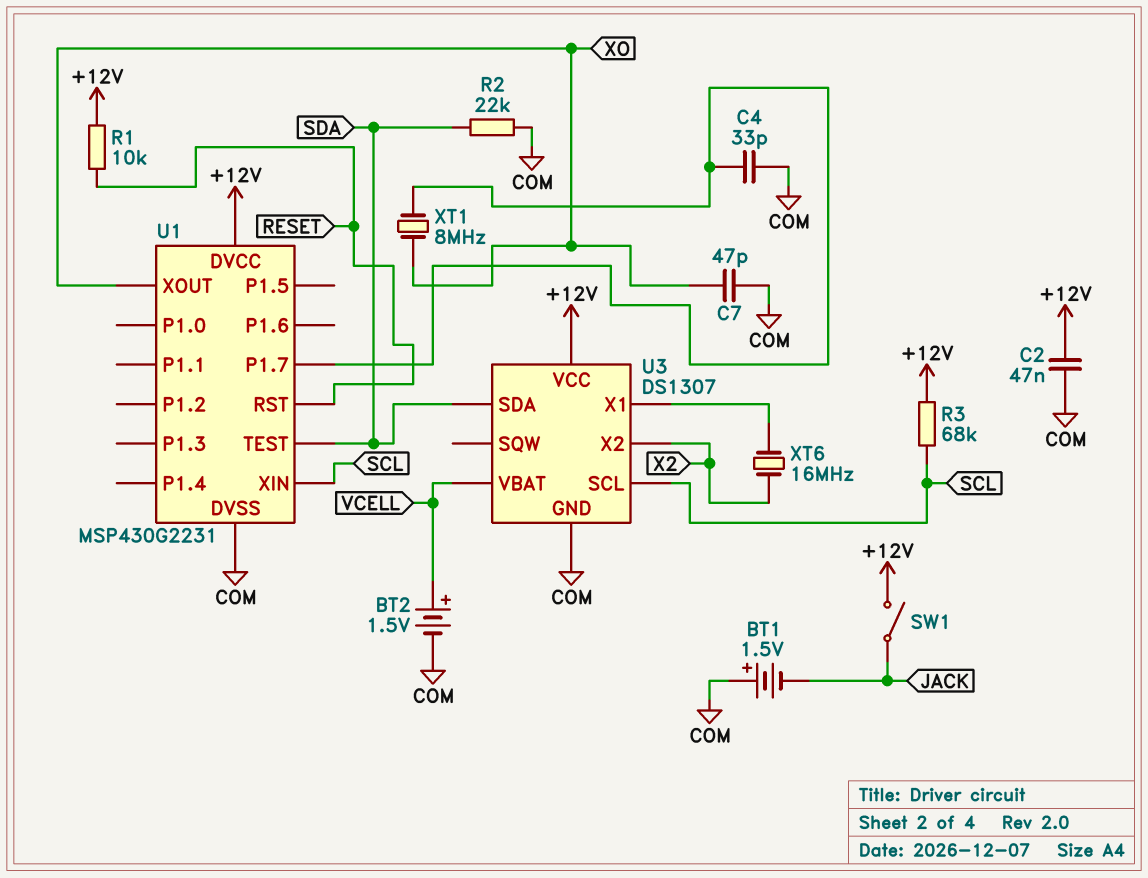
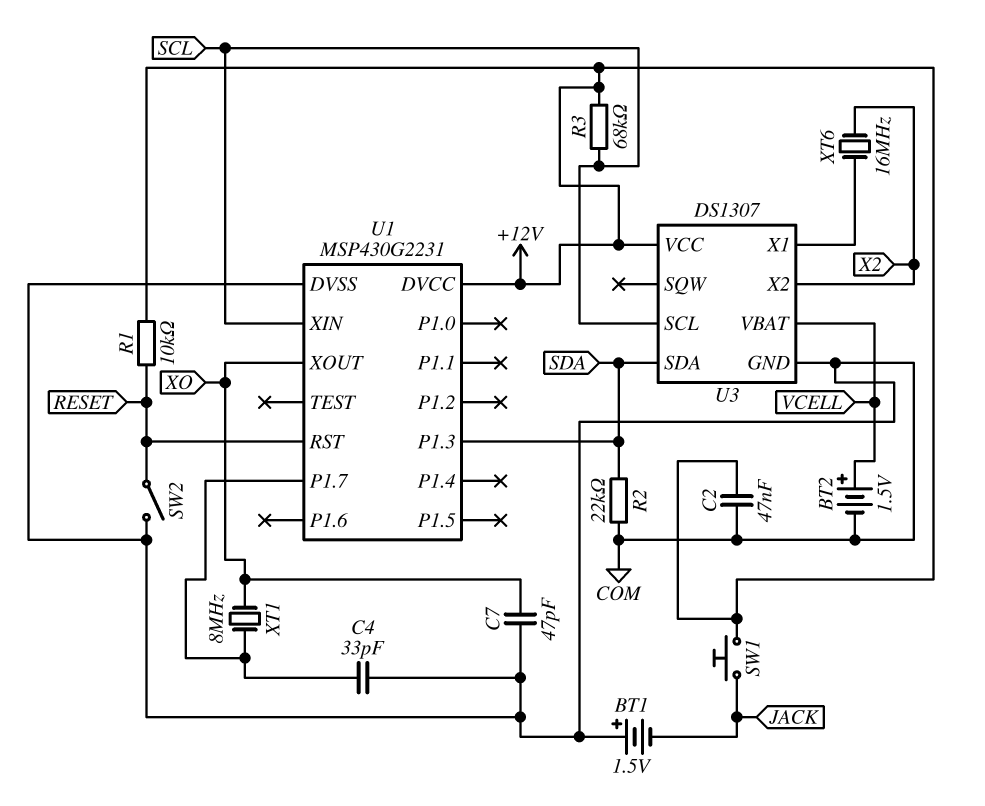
SW1: switch (+12V, JACK) -> button (+12V, JACK)
SW2: none -> switch (COM, RESET)
U1 pin P1.3: none -> SDA
U1 pin TEST: SDA -> none

